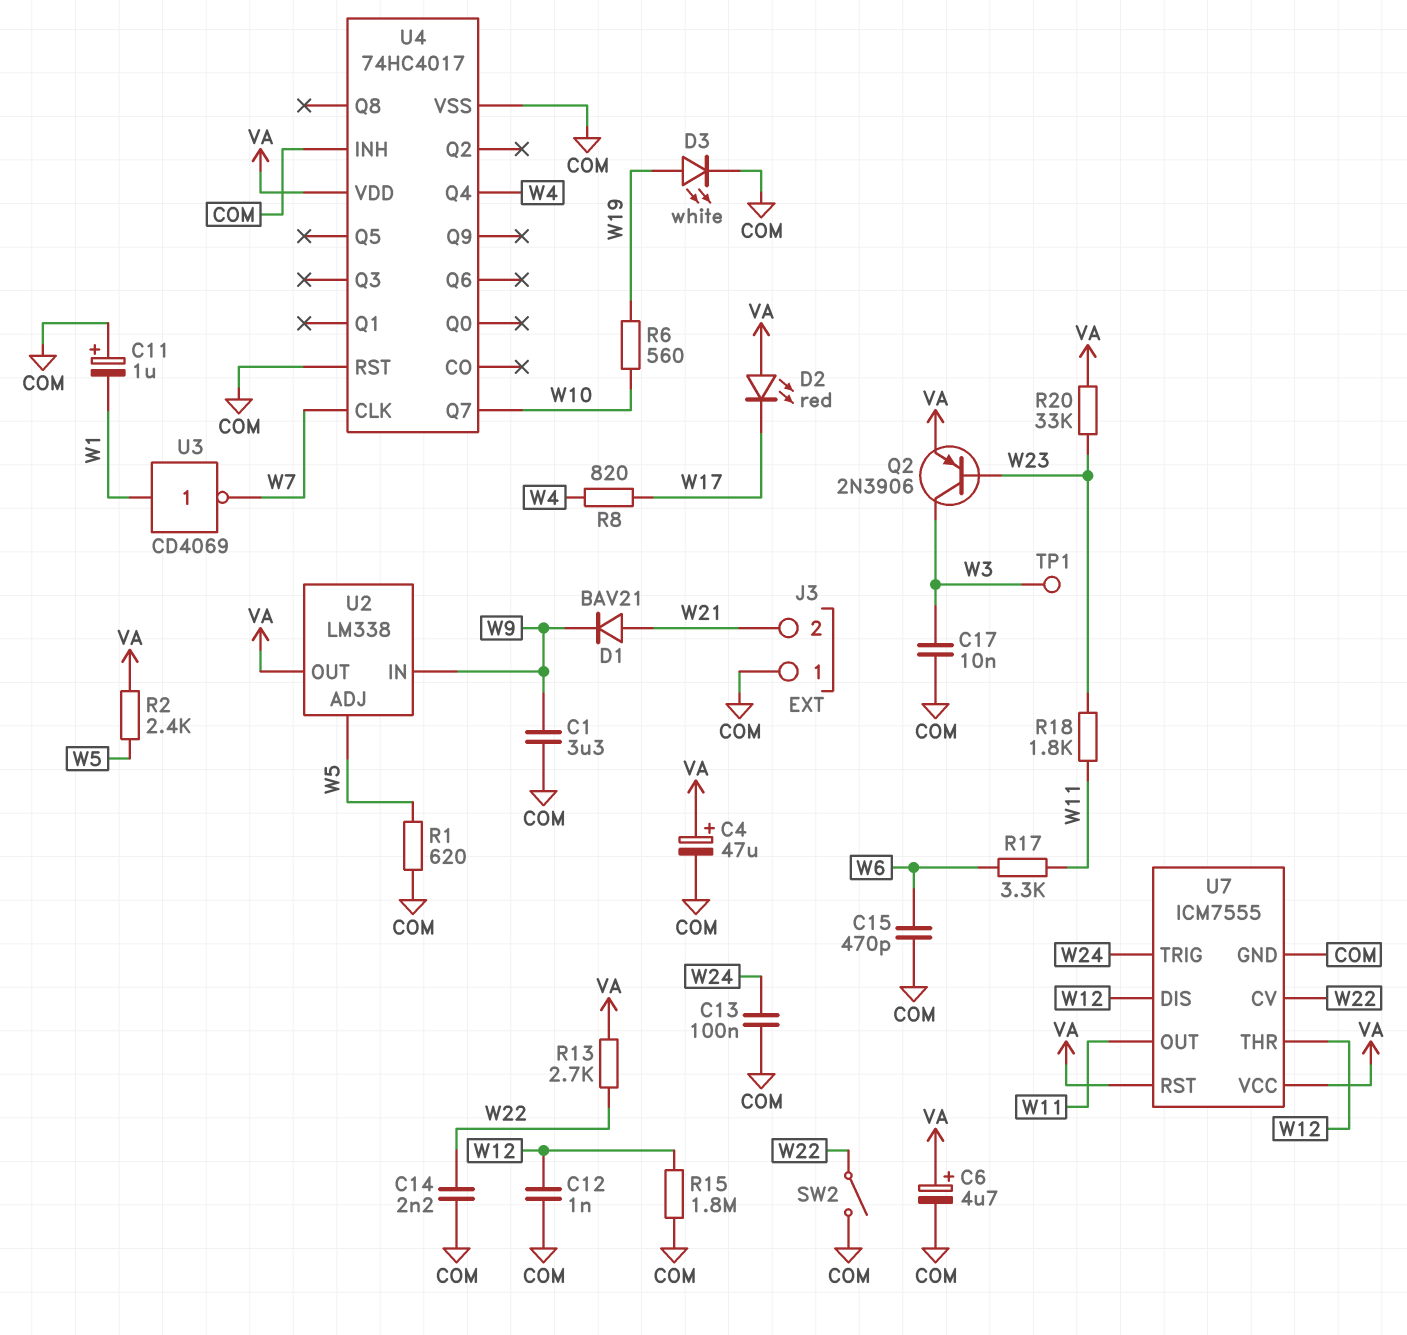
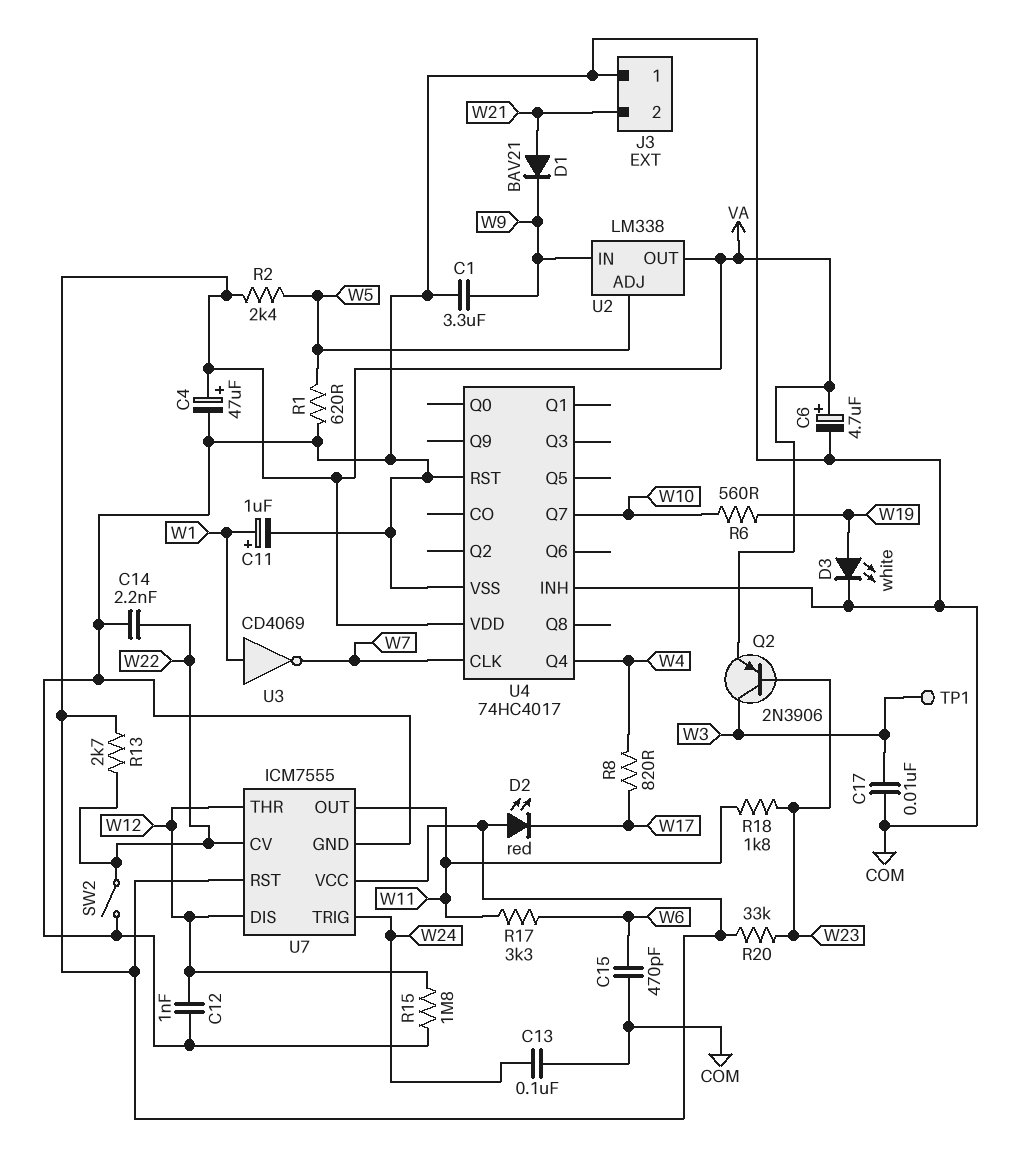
C11: 1uF (plus COM, minus W1) -> 1uF (plus W1, minus COM)

